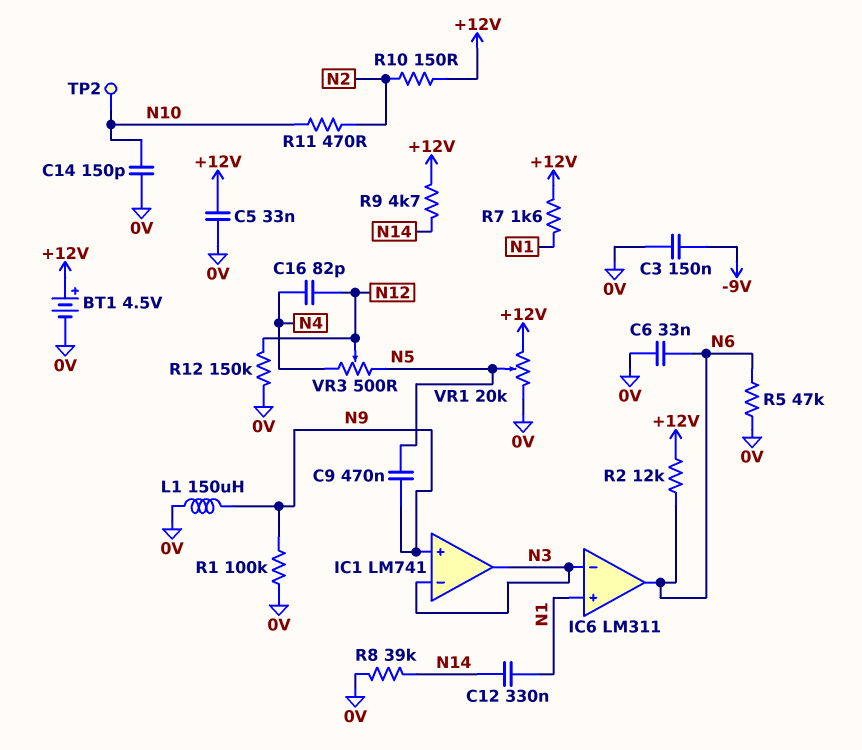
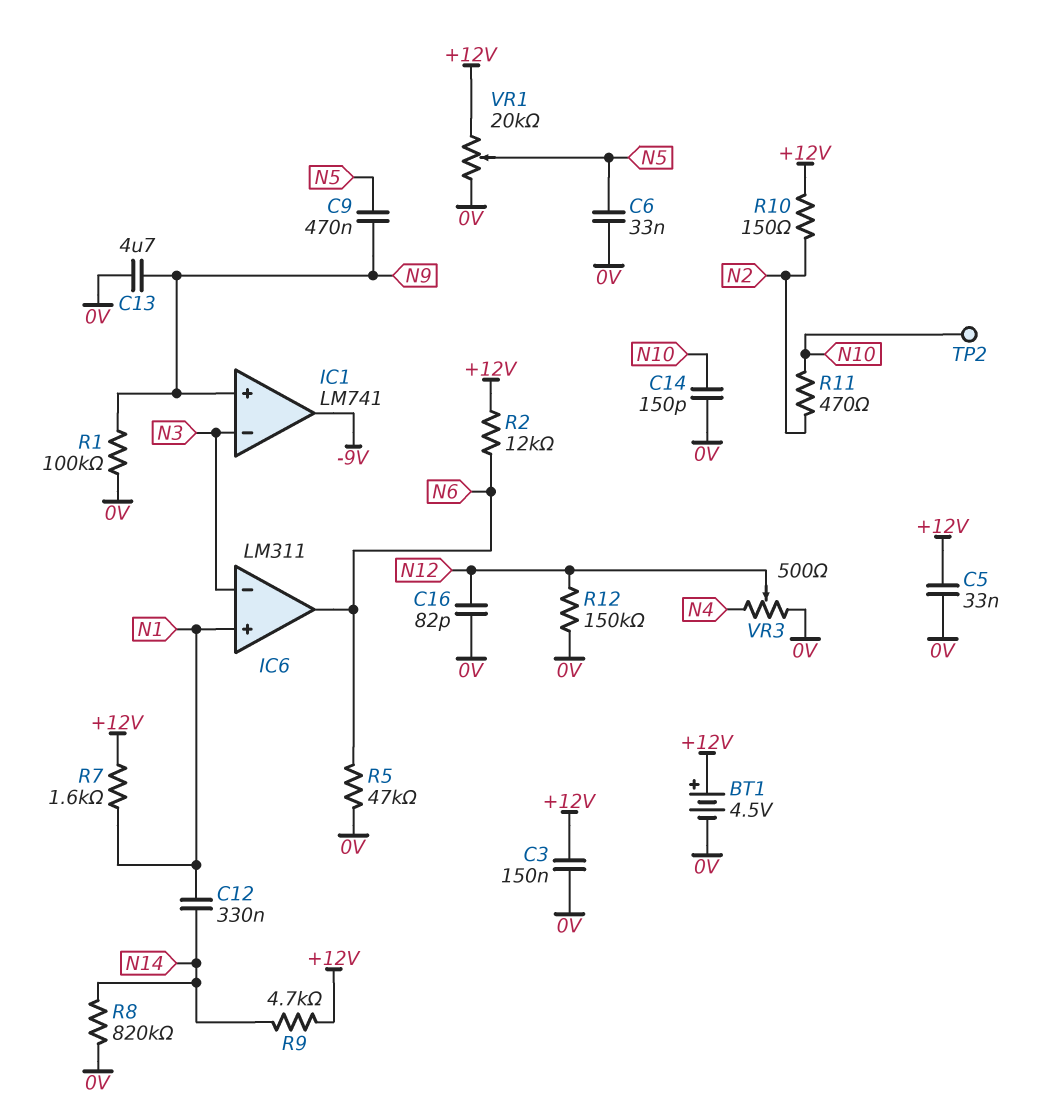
C3: 150nF (-9V, 0V) -> 150nF (+12V, 0V)
C6: 33nF (0V, N6) -> 33nF (0V, N5)
C13: none -> 4.7uF (0V, N9)
C16: 82pF (N4, N12) -> 82pF (0V, N12)
IC1 pin out: N3 -> -9V
L1: 150uH (0V, N9) -> none
R8: 39k (0V, N14) -> 820k (0V, N14)
VR3: 500 (N4, N5, wiper N12) -> 500 (0V, N4, wiper N12)

